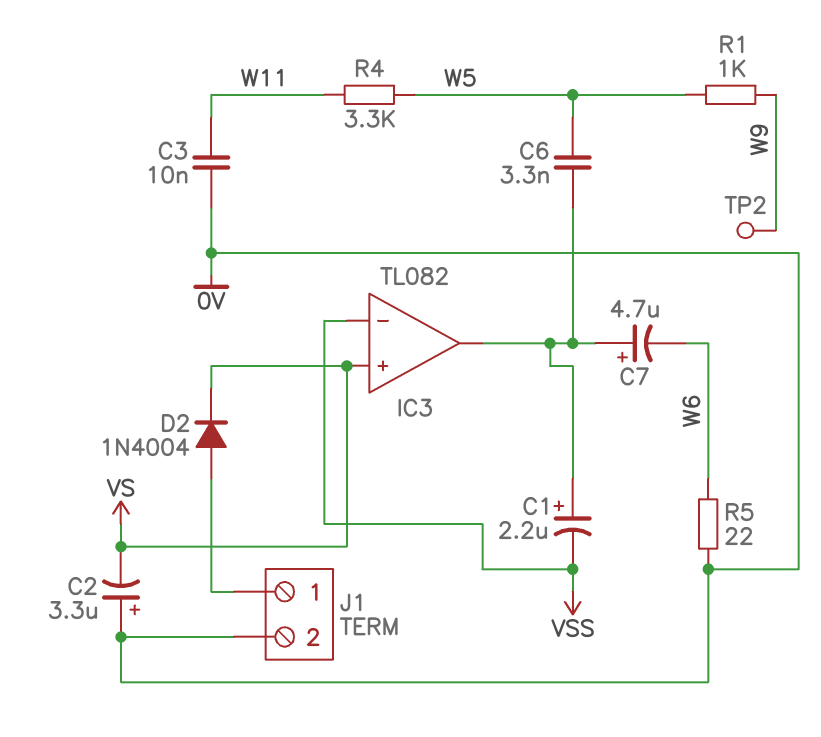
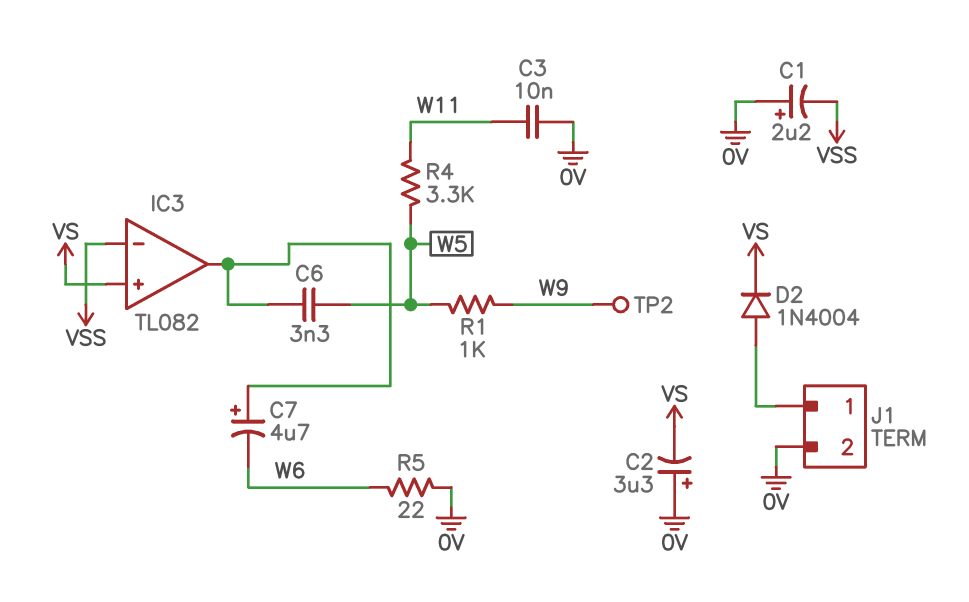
C1: 2.2uF (plus IC3/out, minus VSS) -> 2.2uF (plus 0V, minus VSS)

